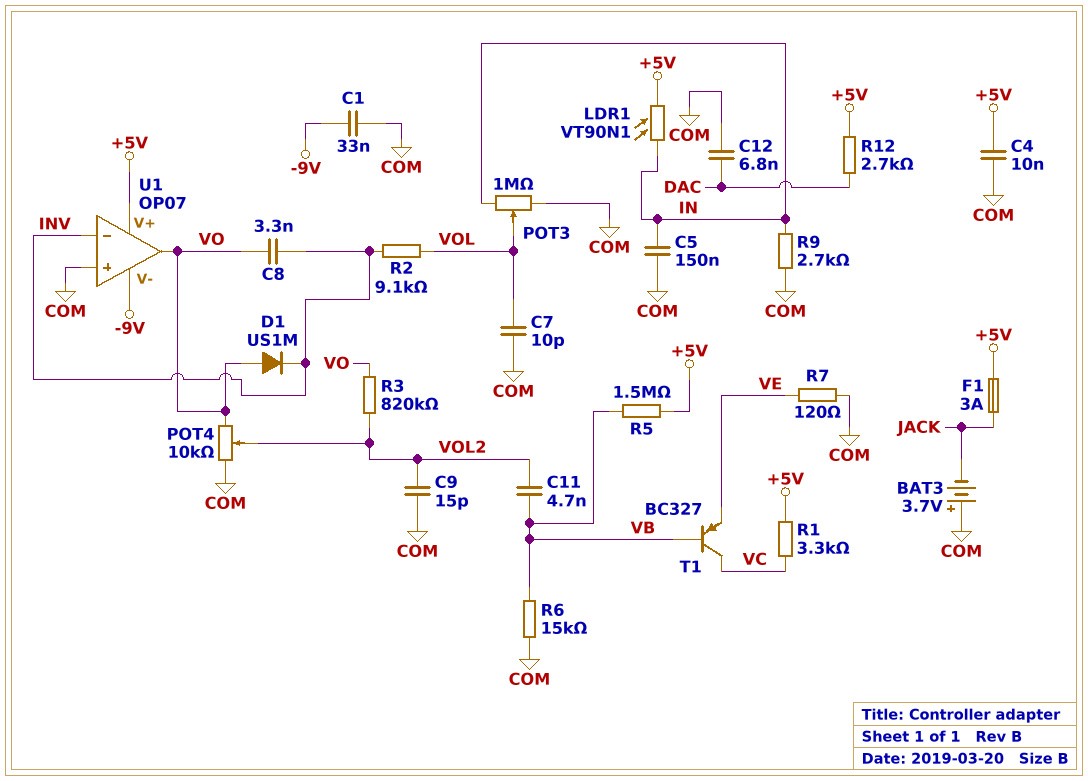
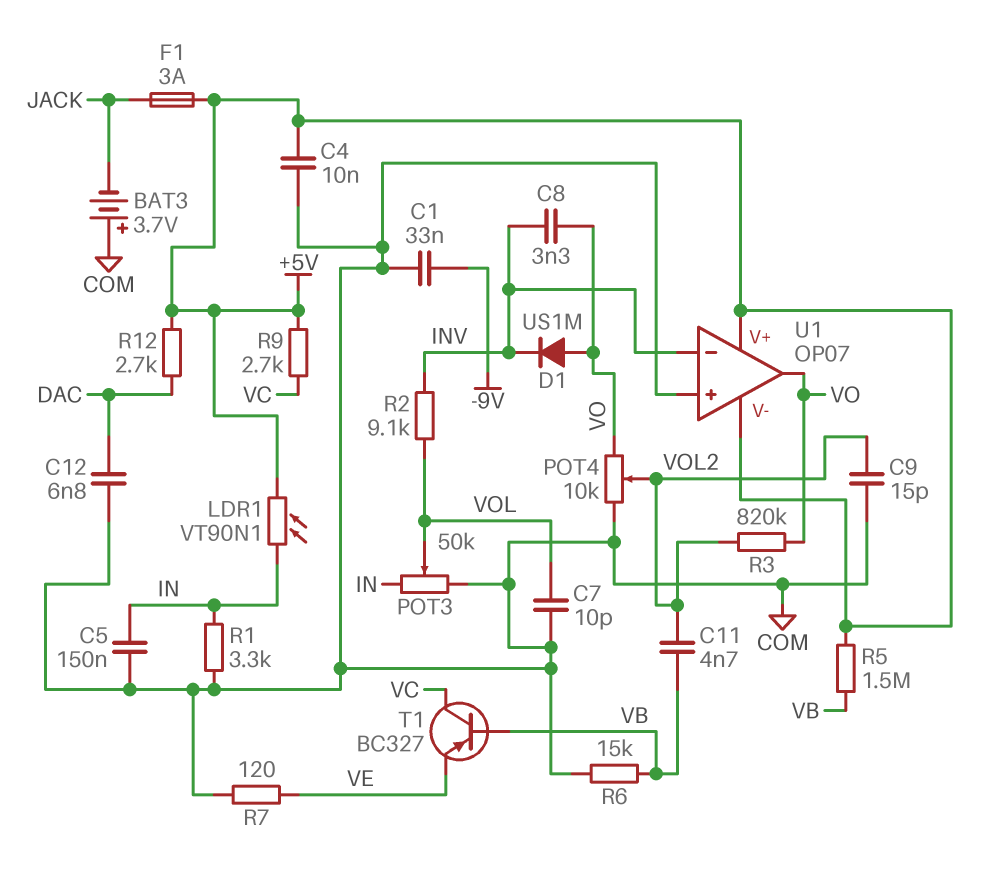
POT3: 1M (COM, IN, wiper VOL) -> 50k (COM, IN, wiper VOL)
R1: 3.3k (+5V, VC) -> 3.3k (COM, IN)
R9: 2.7k (COM, IN) -> 2.7k (+5V, VC)
U1 pin V-: -9V -> +5V

